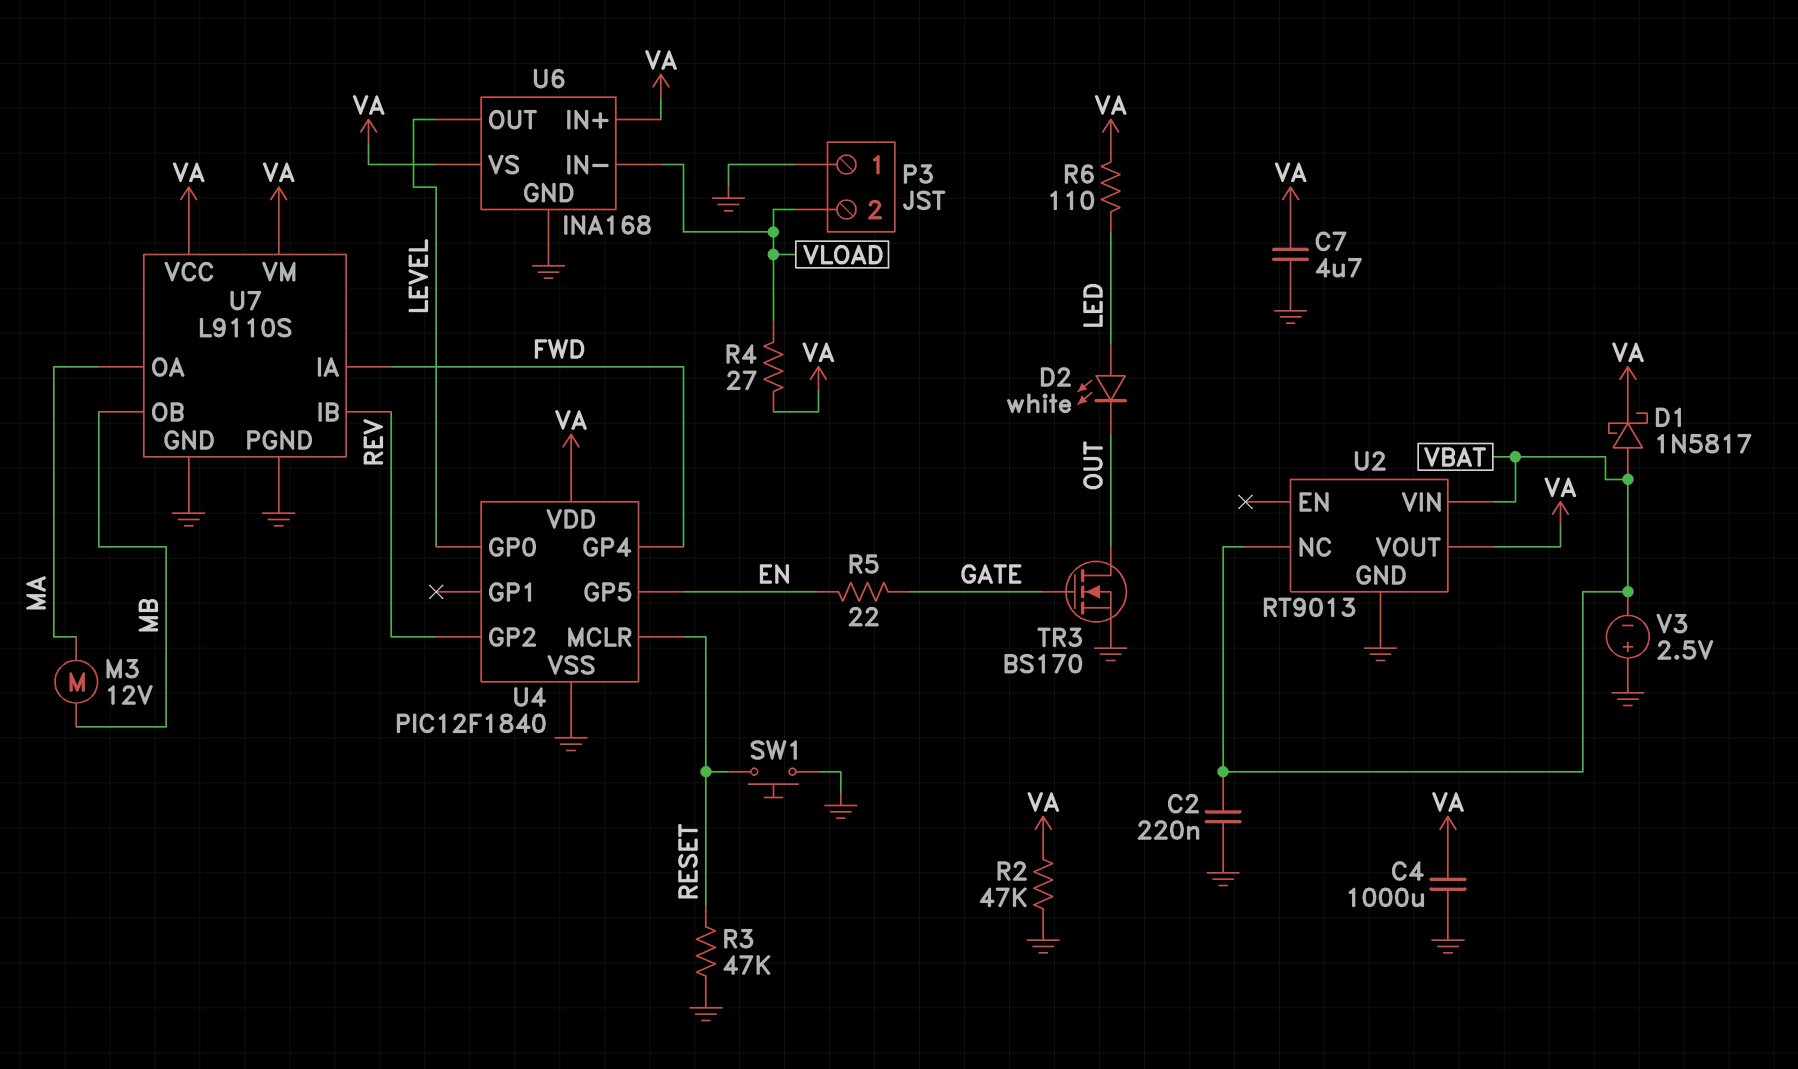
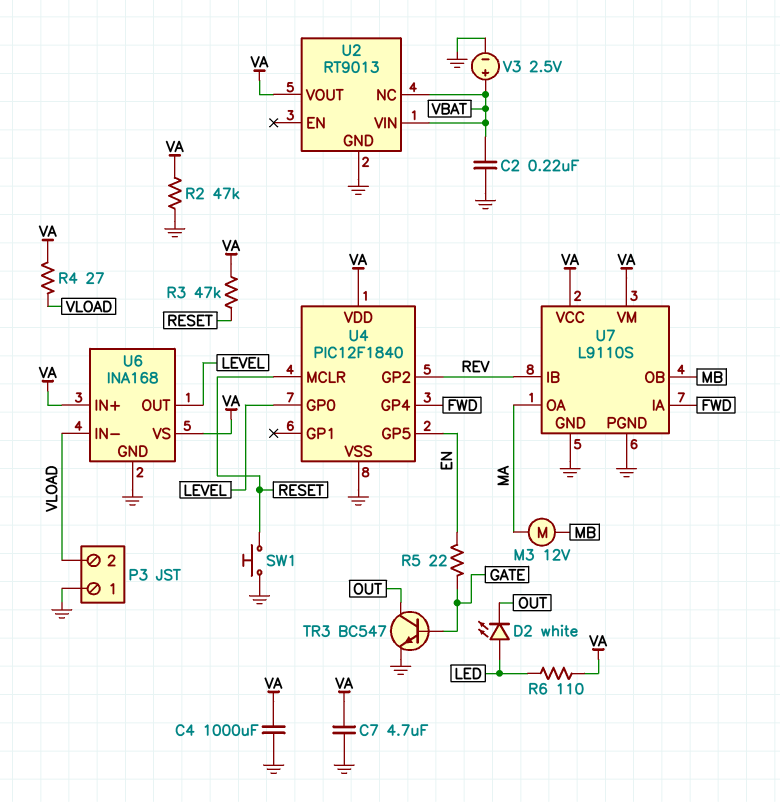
D1: schottky 1N5817 (A VBAT, K VA) -> none
R3: 47k (GND, RESET) -> 47k (RESET, VA)
TR3: NMOS BS170 (G GATE, D OUT, S GND) -> NPN BC547 (B GATE, C OUT, E GND)
V3: 2.5V (plus GND, minus VBAT) -> 2.5V (plus VBAT, minus GND)

